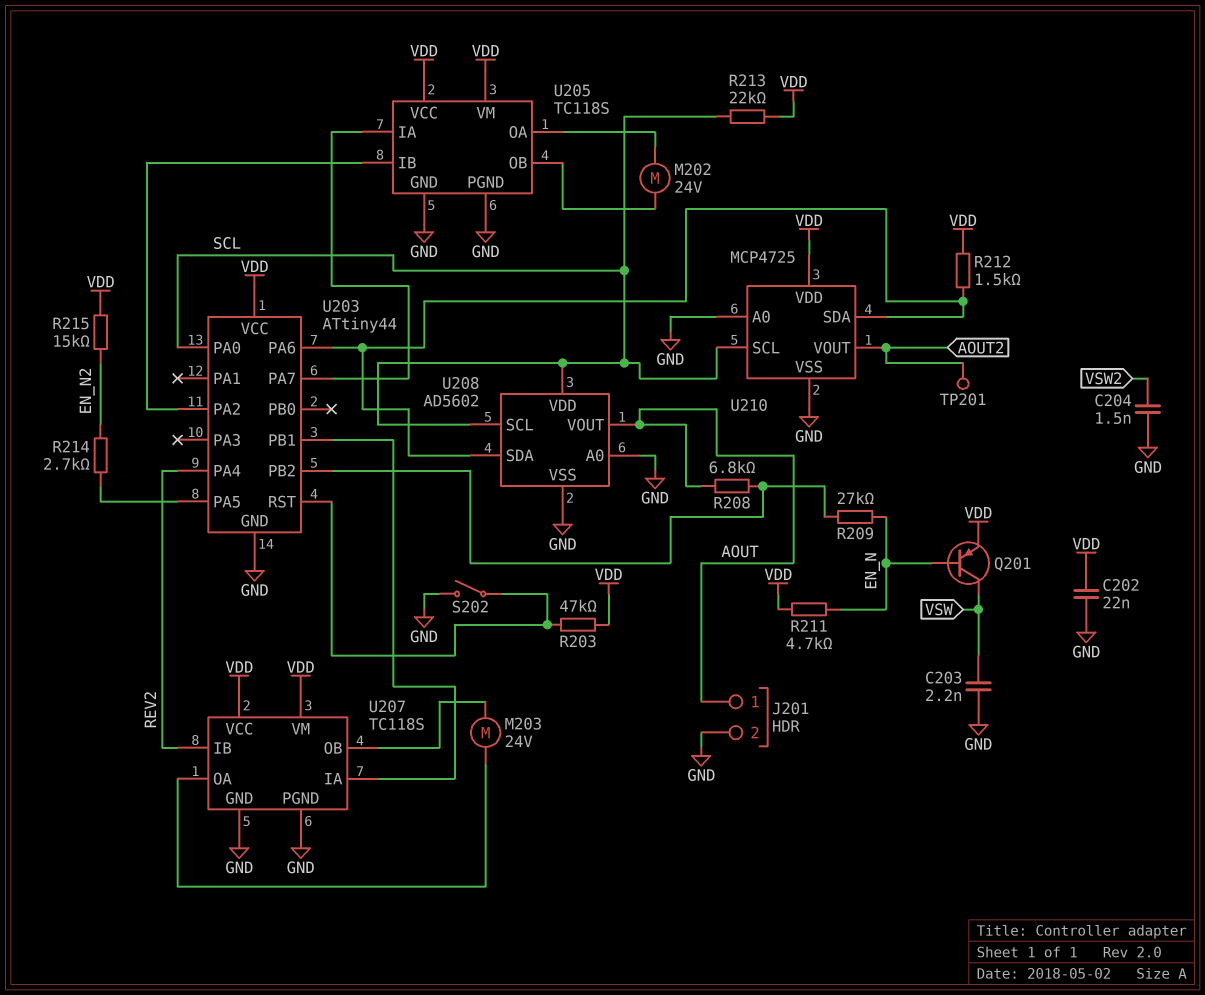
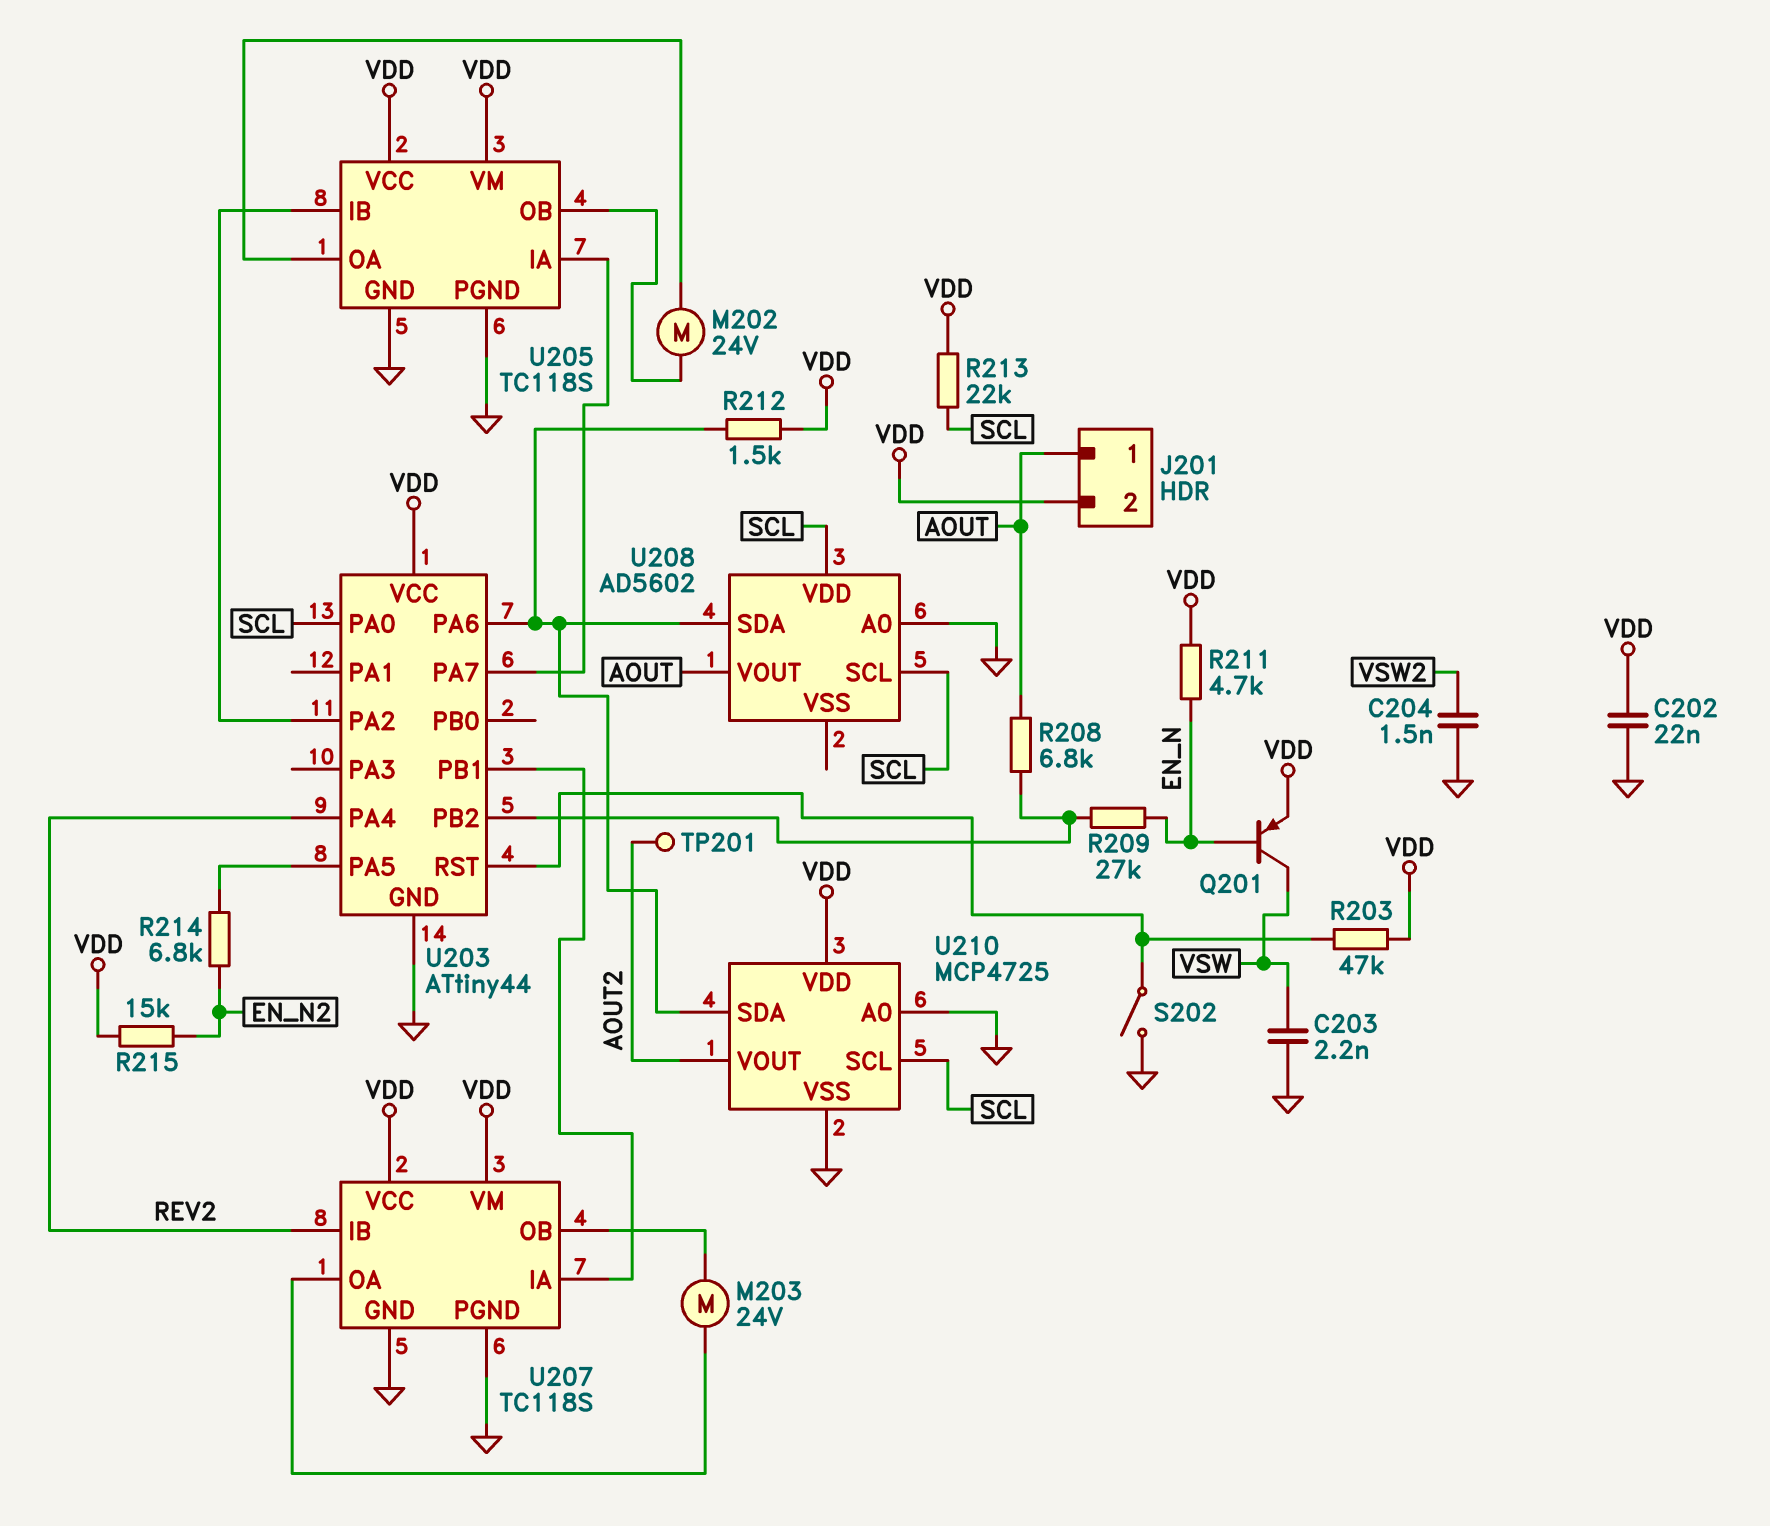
J201 pin 2: GND -> VDD
R214: 2.7k (EN_N2, U203/PA5) -> 6.8k (EN_N2, U203/PA5)
U208 pin VSS: GND -> none

